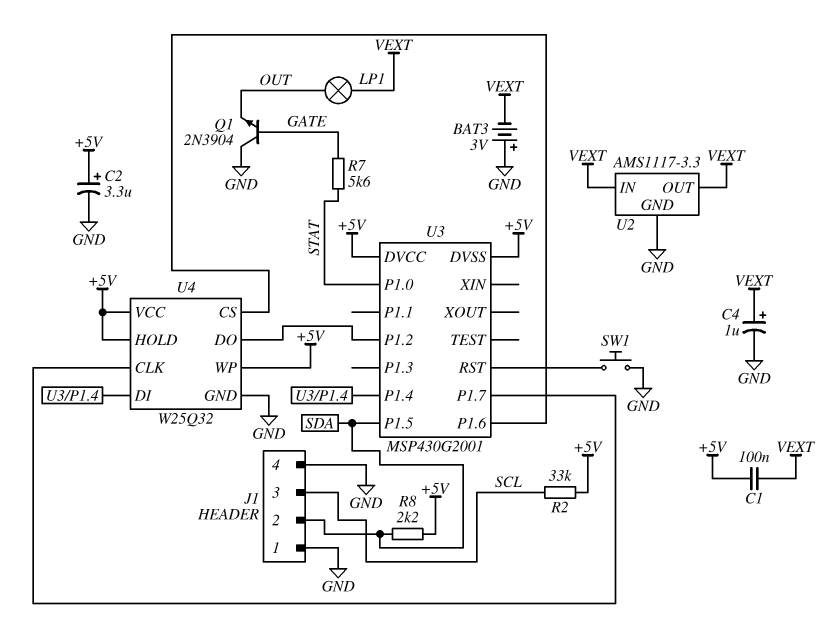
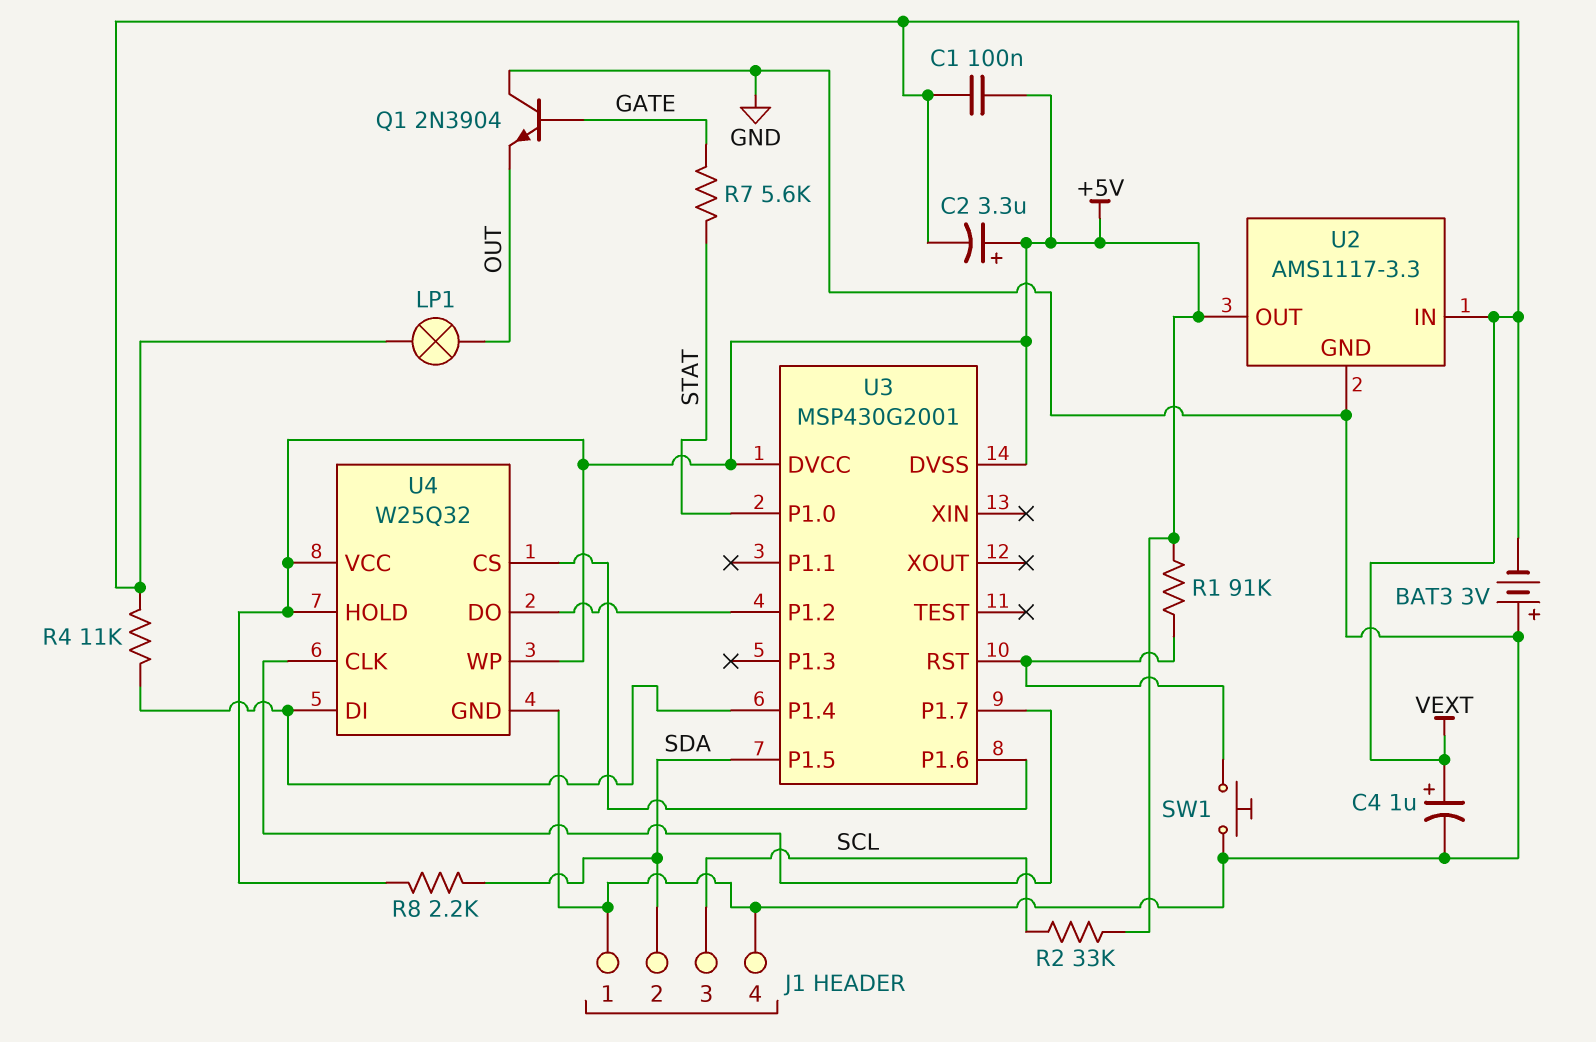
C2: 3.3uF (plus +5V, minus GND) -> 3.3uF (plus +5V, minus VEXT)
R1: none -> 91k (+5V, U3/RST)
R4: none -> 11k (U3/P1.4, VEXT)
U2 pin OUT: VEXT -> +5V

